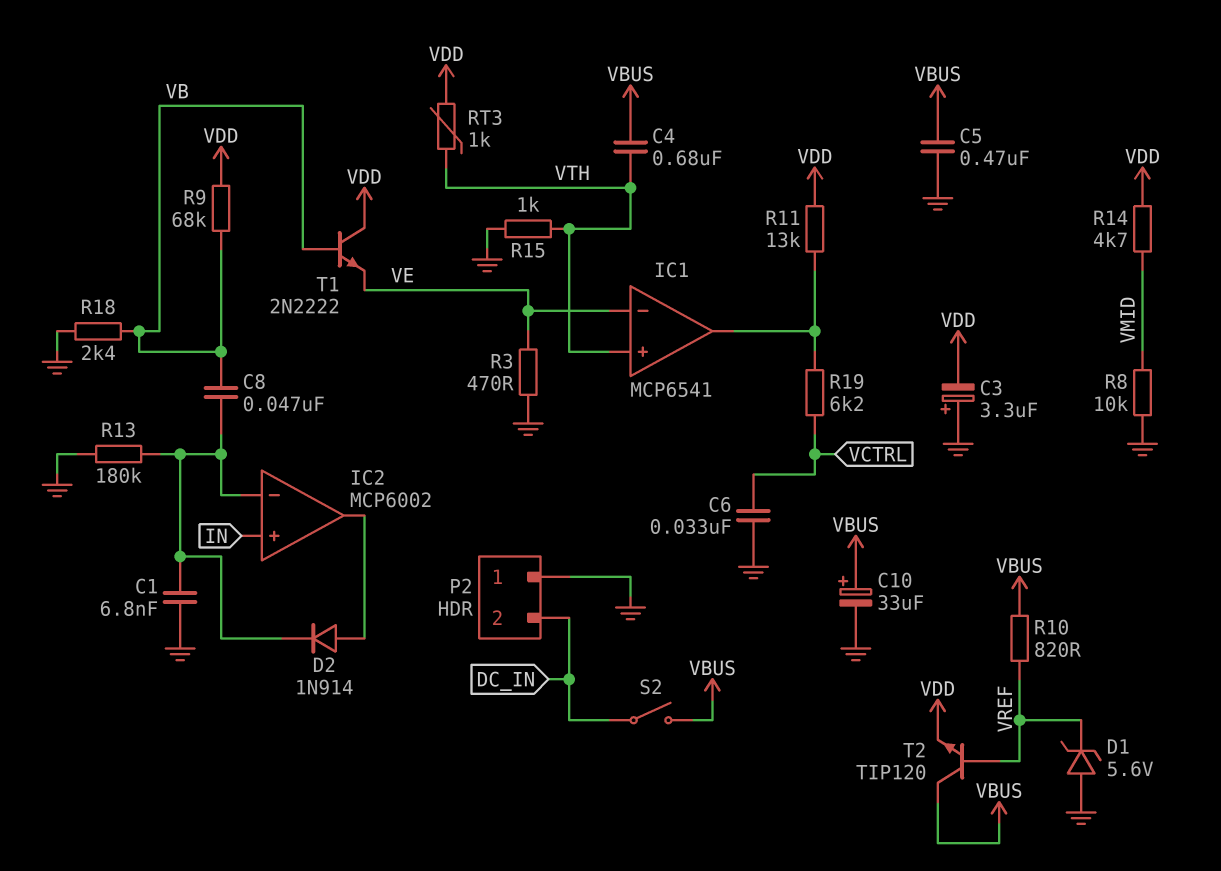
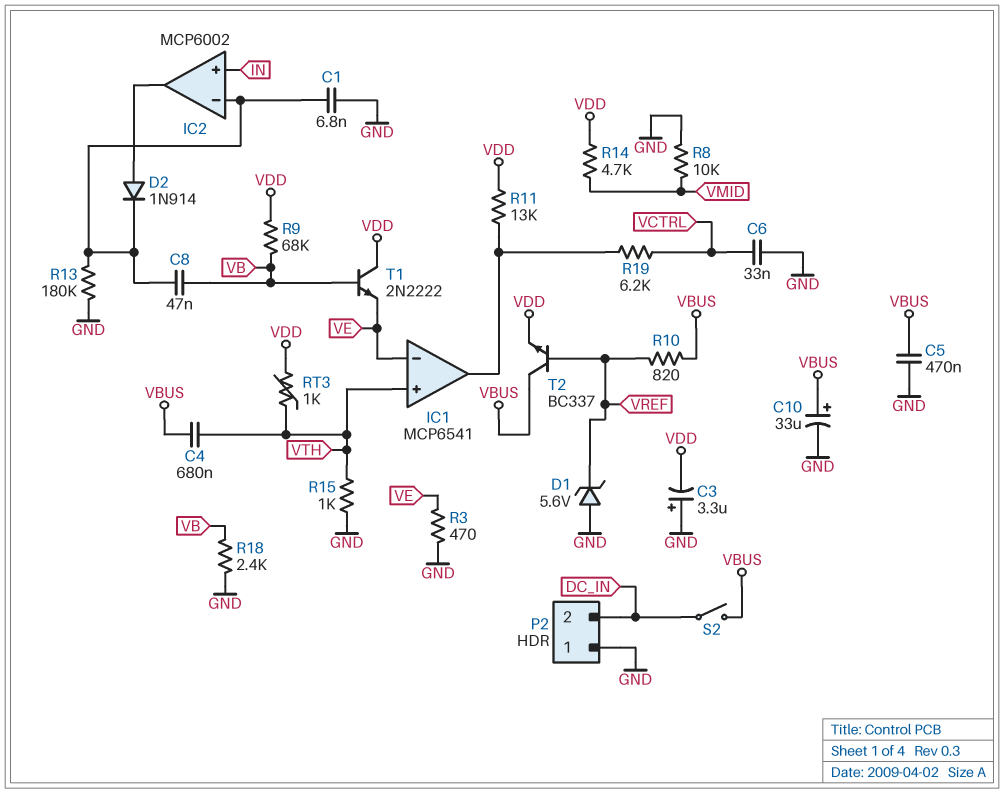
T2: NPN TIP120 (B VREF, C VBUS, E VDD) -> NPN BC337 (B VREF, C VBUS, E VDD)

